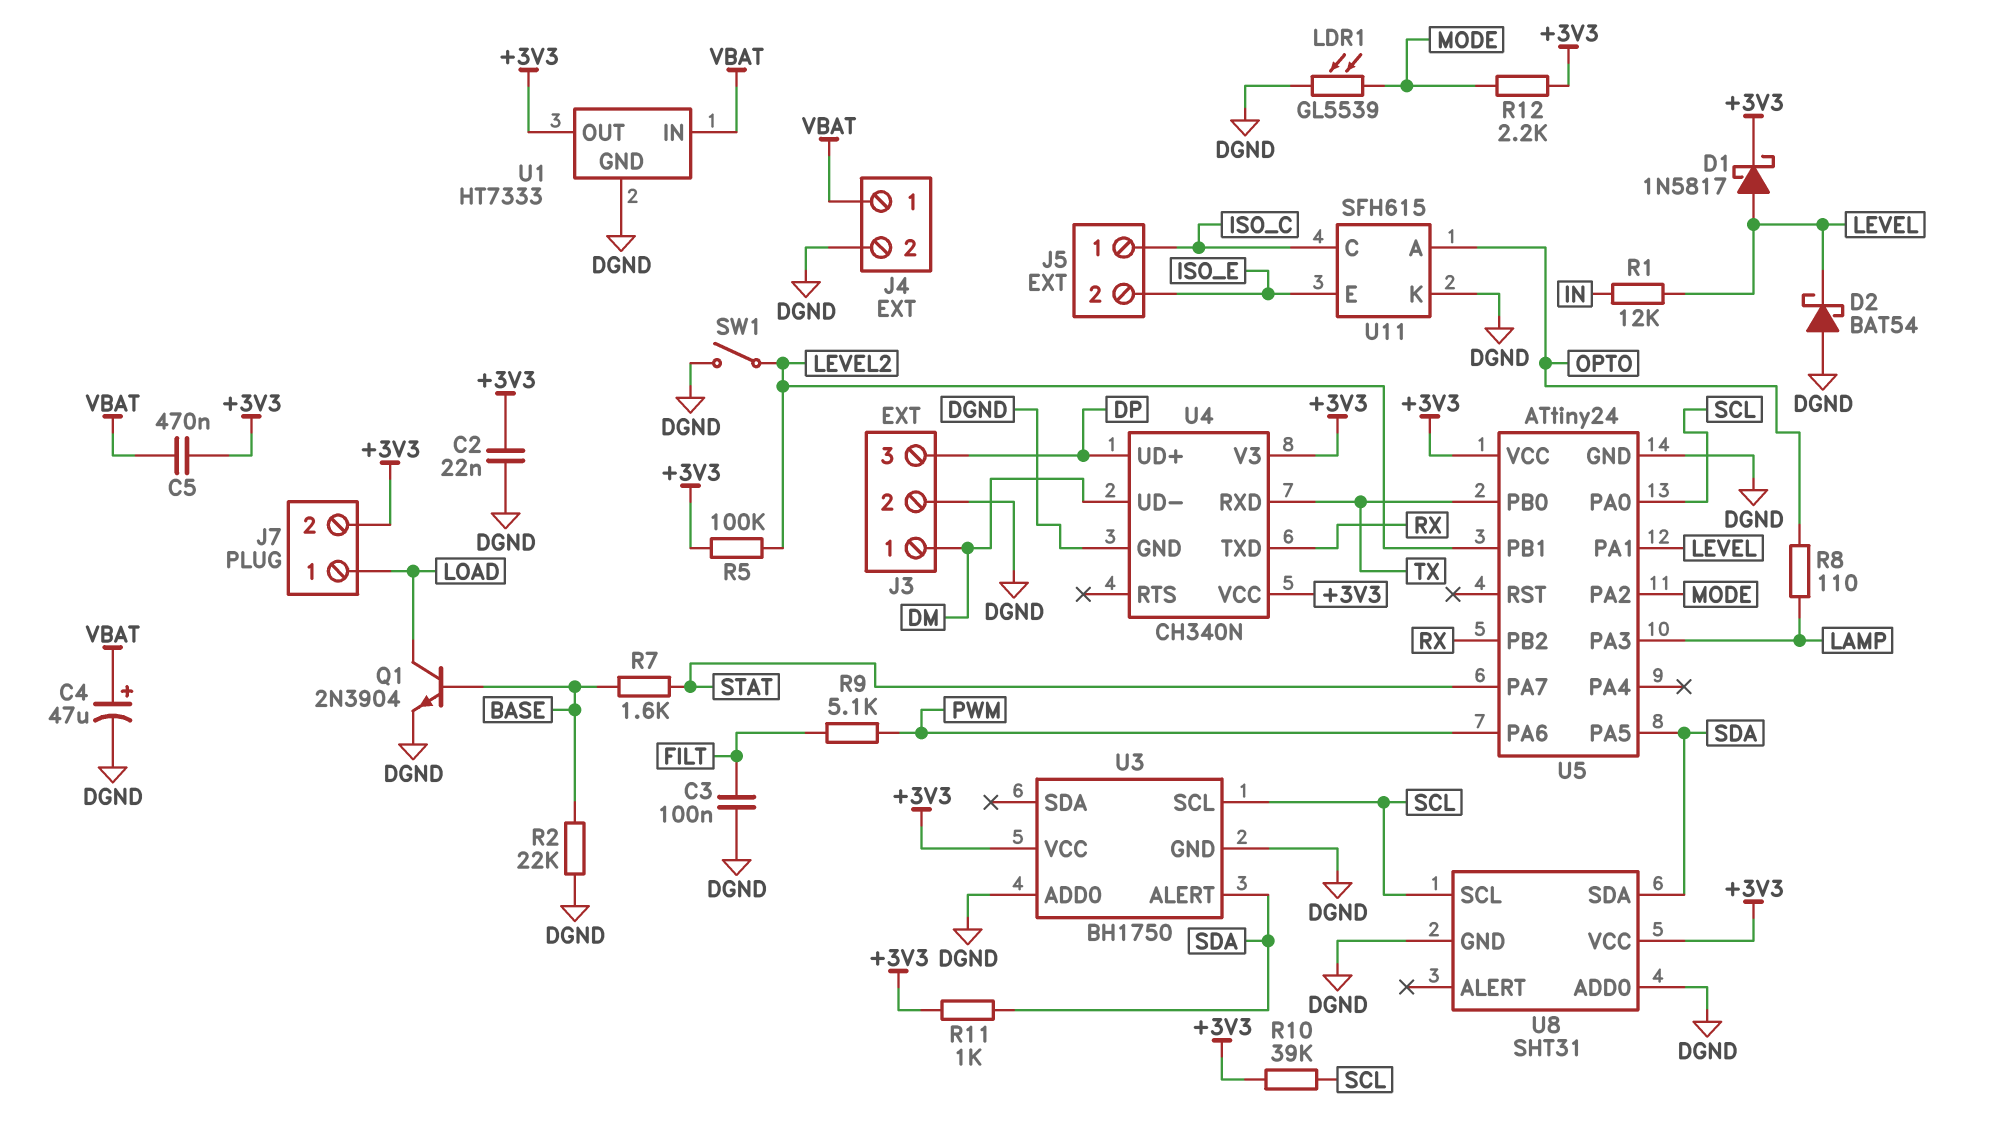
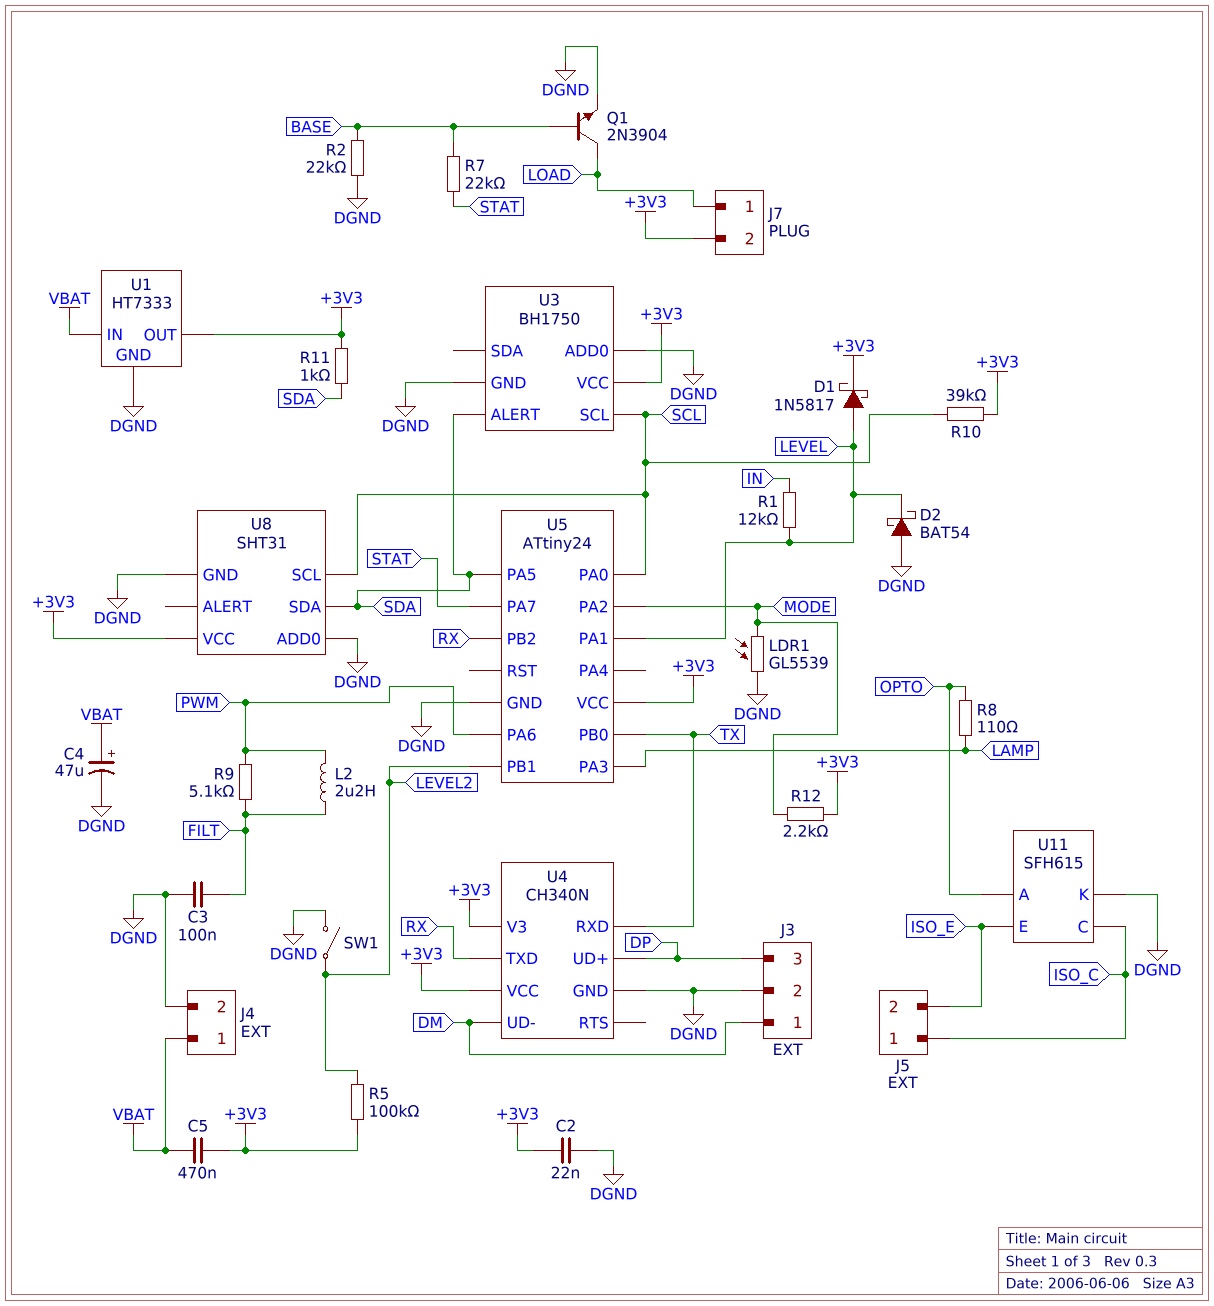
L2: none -> 2.2uH (FILT, PWM)
R7: 1.6k (BASE, STAT) -> 22k (BASE, STAT)

